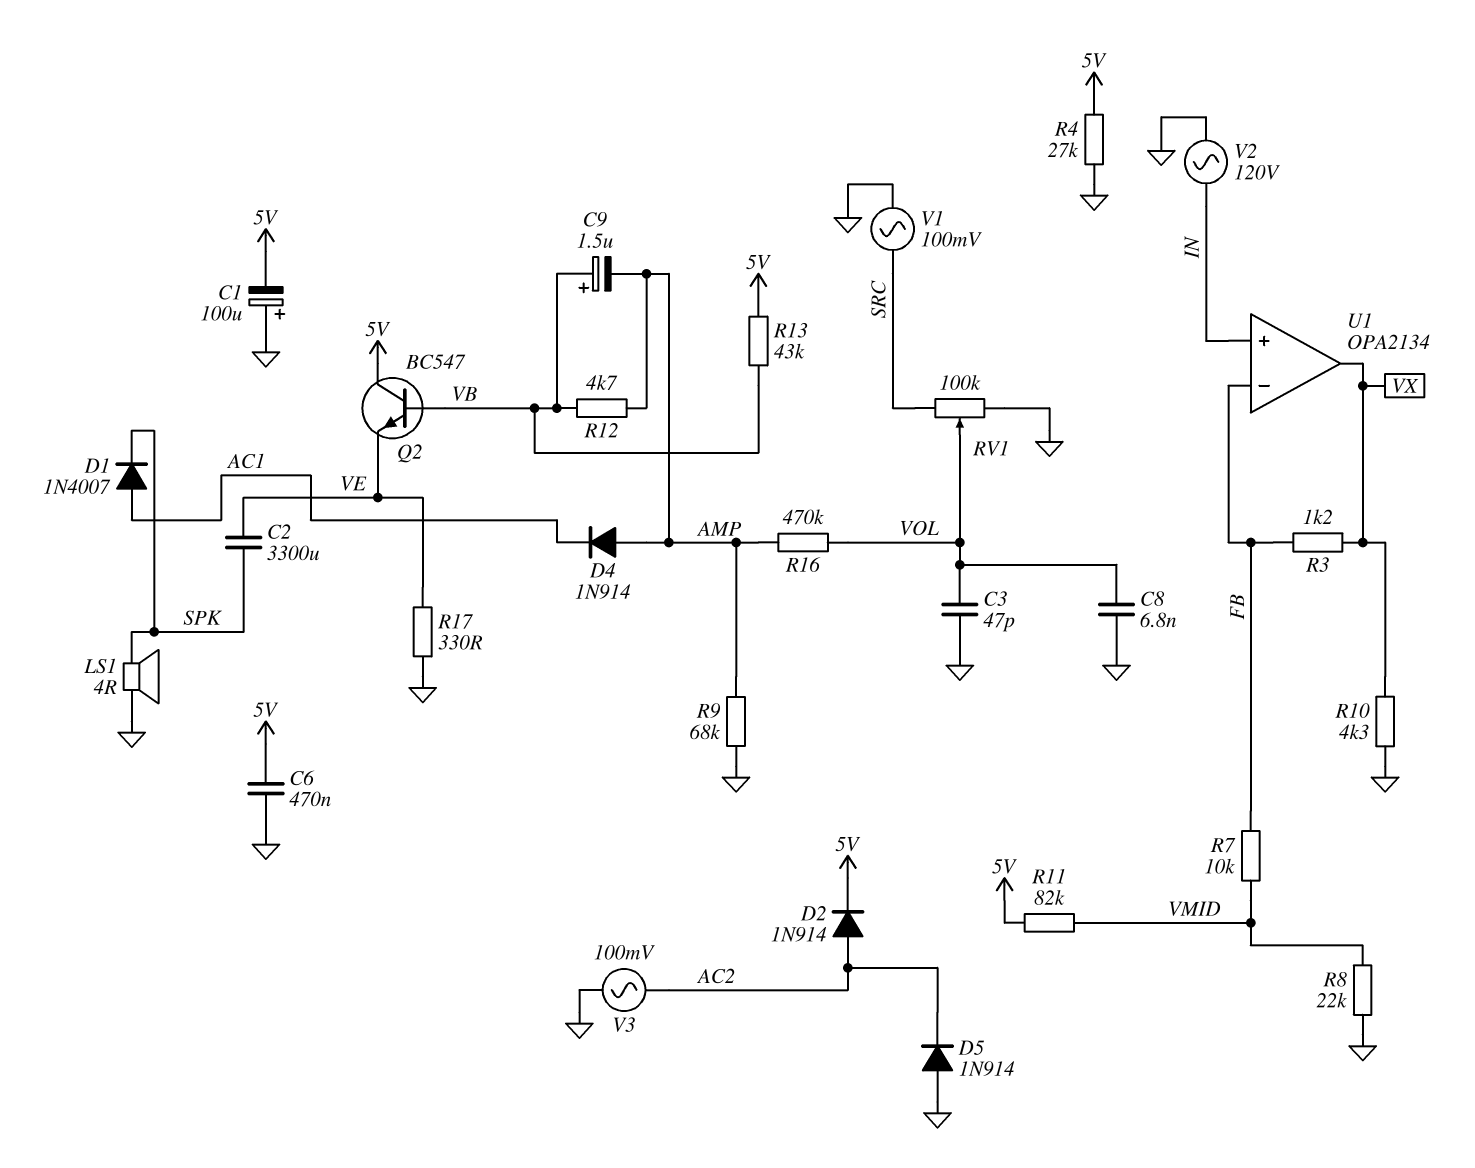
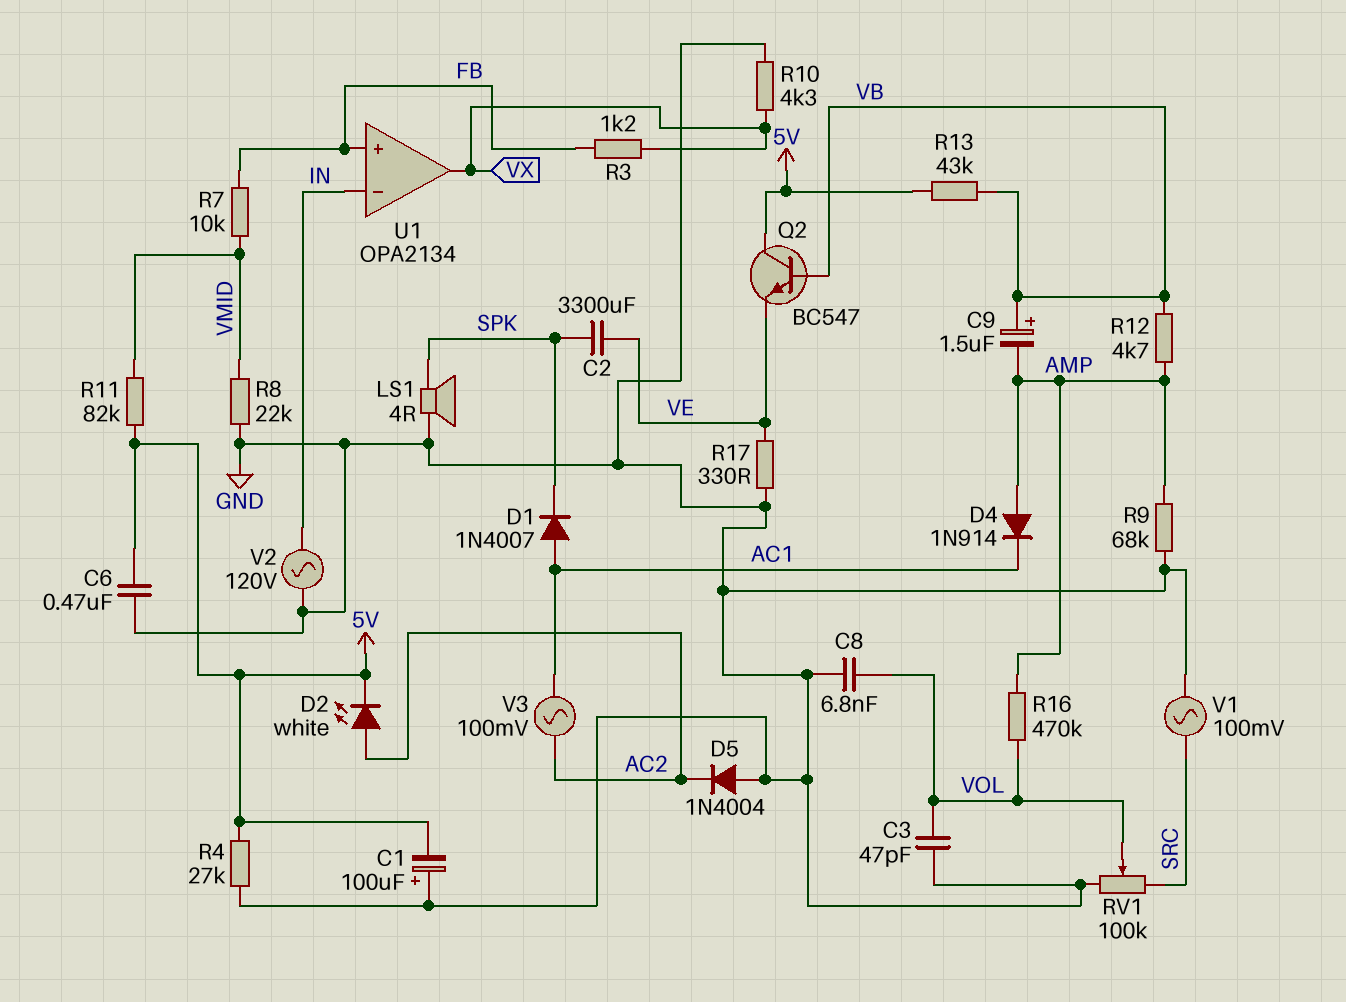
D2: diode 1N914 (A AC2, K 5V) -> LED white (A AC2, K 5V)
D5: diode 1N914 (A GND, K AC2) -> diode 1N4004 (A GND, K AC2)
U1 pin in+: IN -> FB
U1 pin in-: FB -> IN
V3: AC 100mV (AC2, GND) -> AC 100mV (AC1, AC2)

